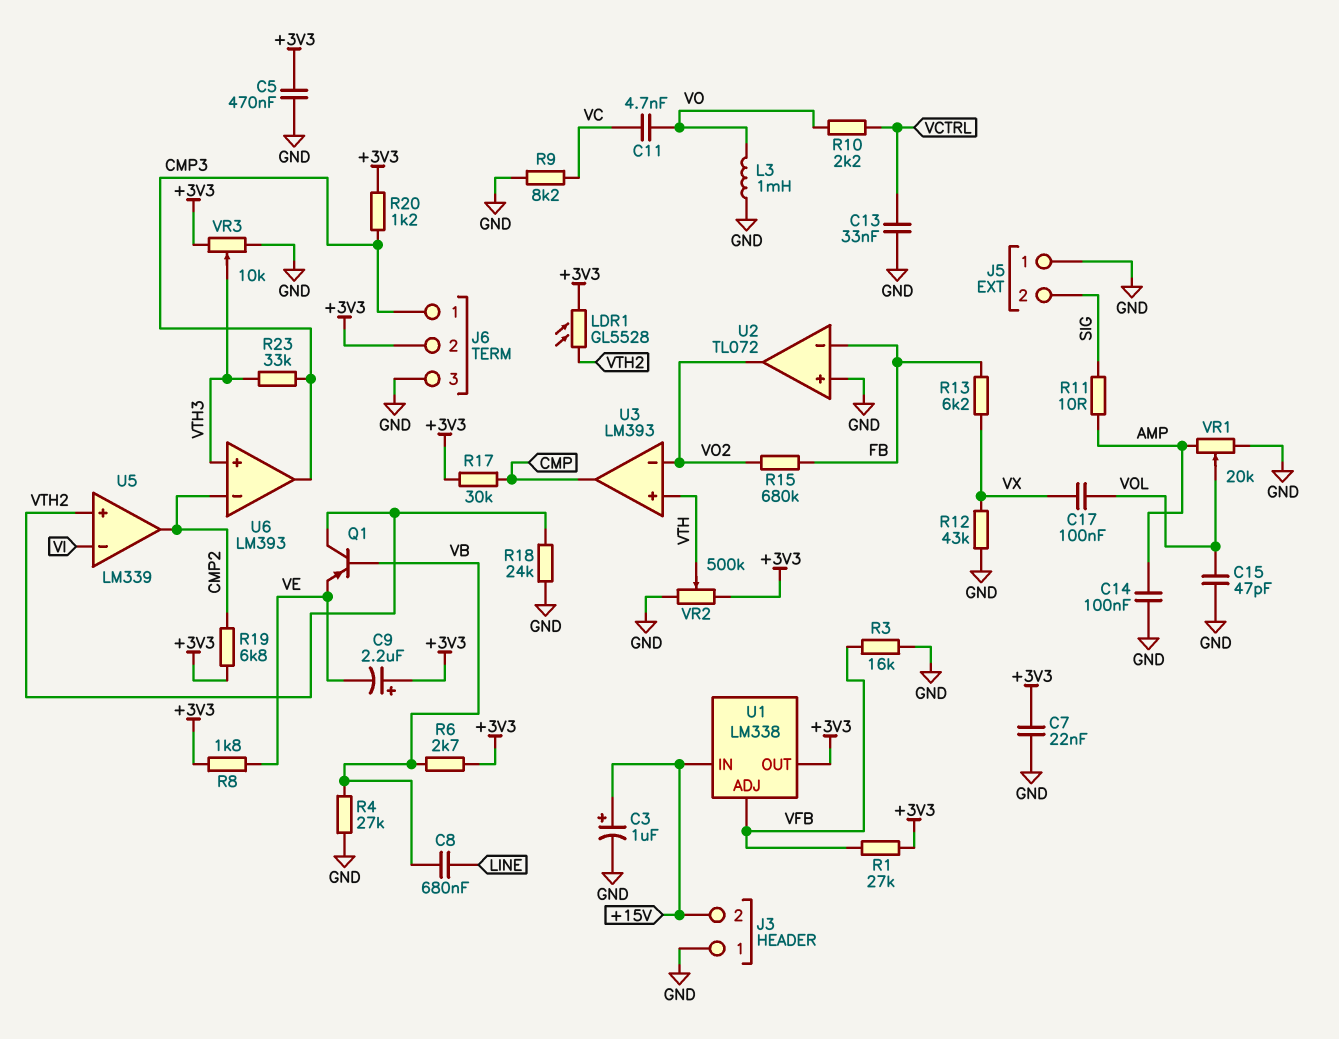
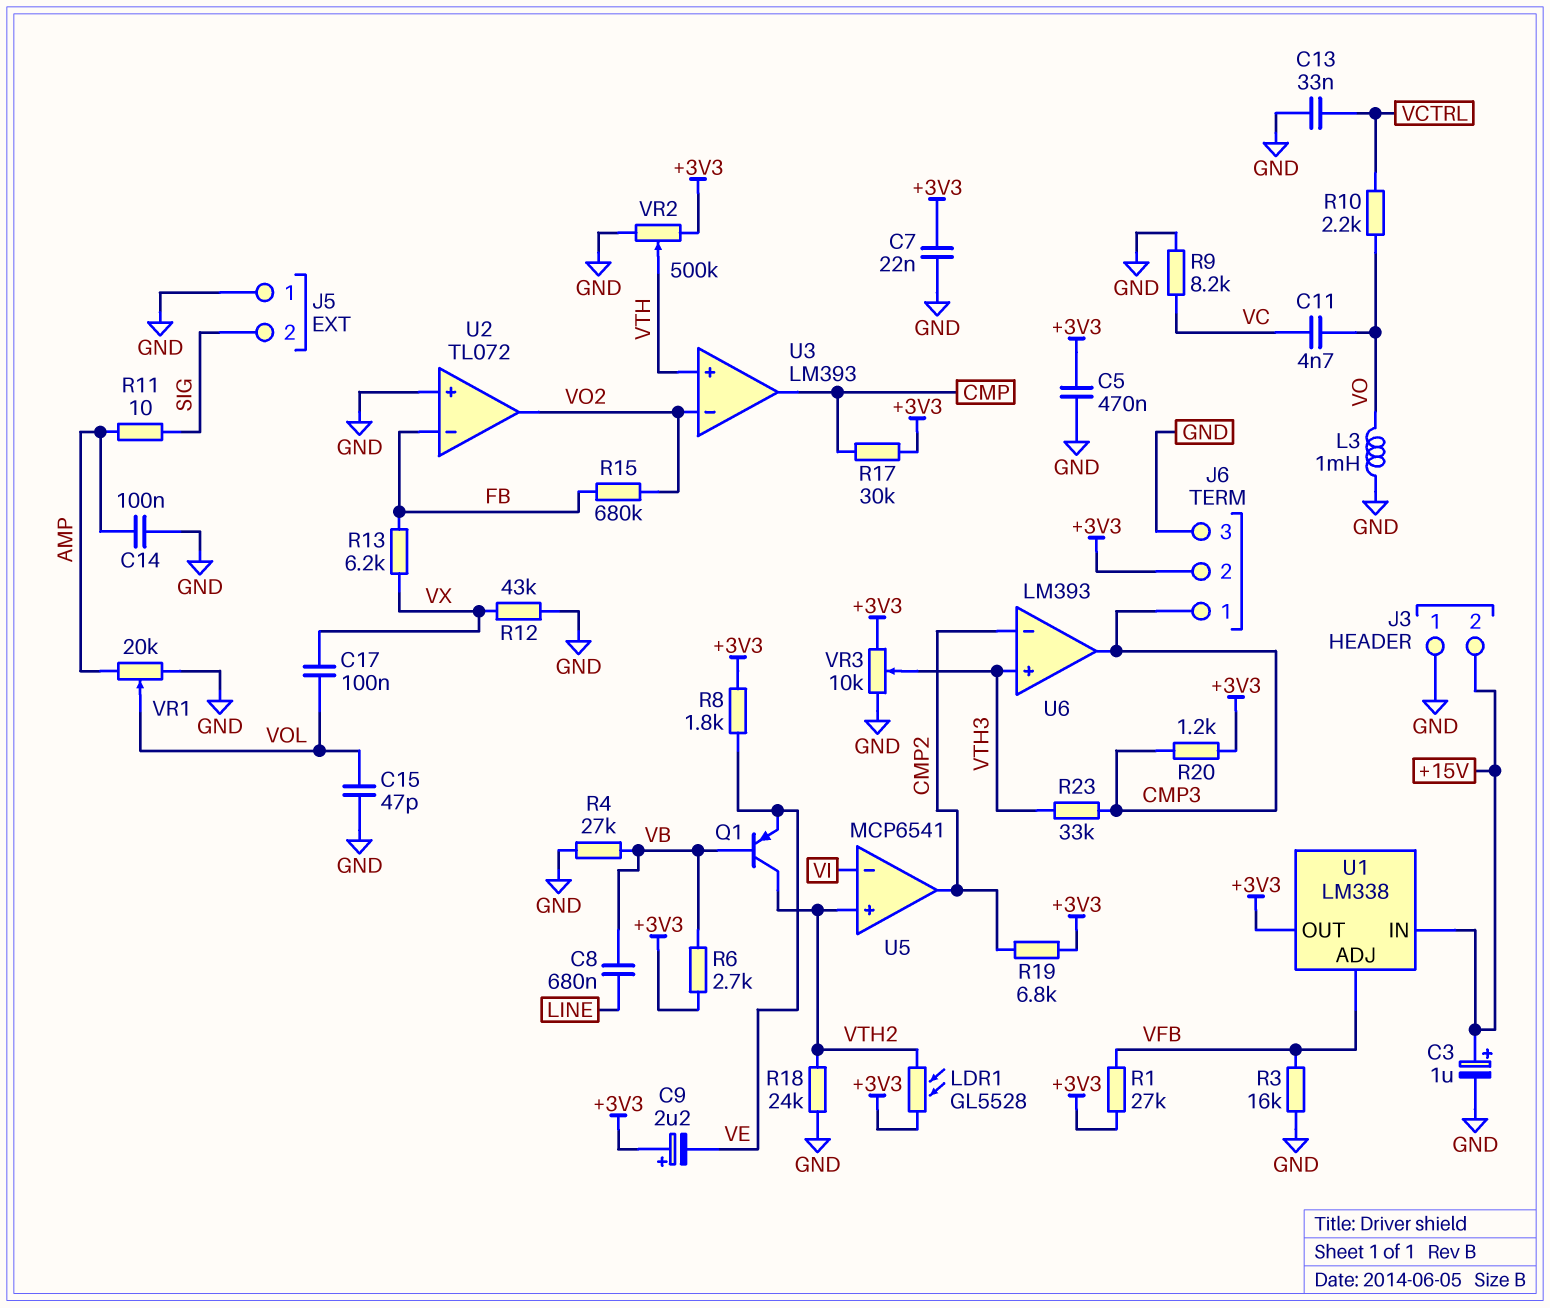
U5: LM339 -> MCP6541

